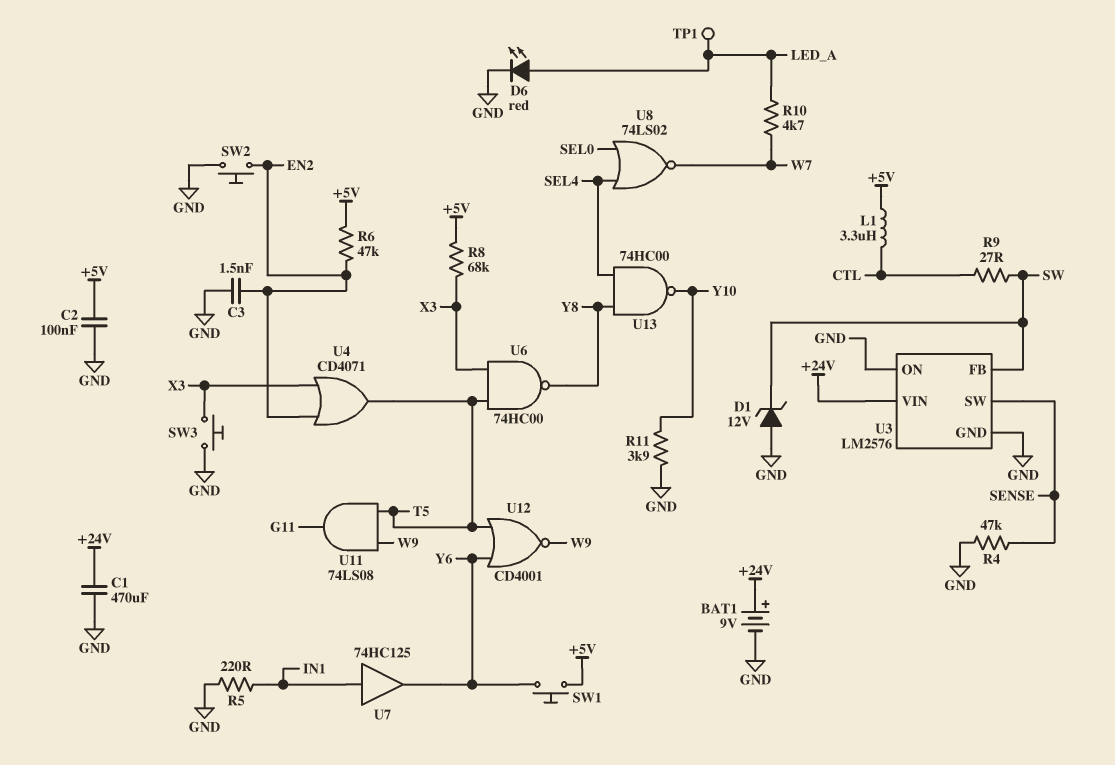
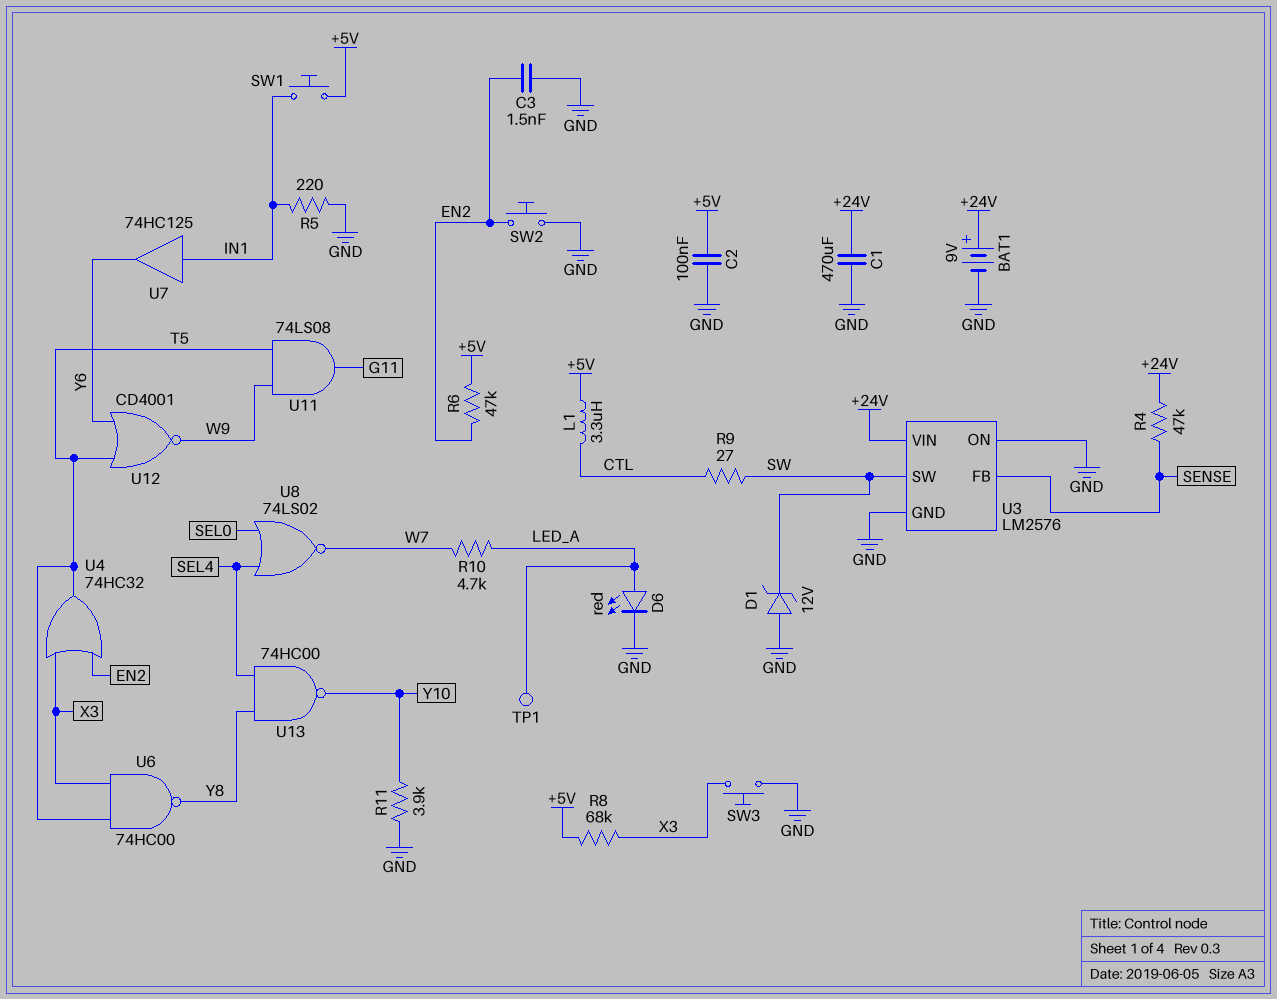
R4: 47k (GND, SENSE) -> 47k (+24V, SENSE)
SW1: button (+5V, Y6) -> button (+5V, IN1)
U3 pin FB: SW -> SENSE
U3 pin SW: SENSE -> SW
U4: OR CD4071 (in EN2, in X3, out T5) -> OR 74HC32 (in EN2, in X3, out T5)

